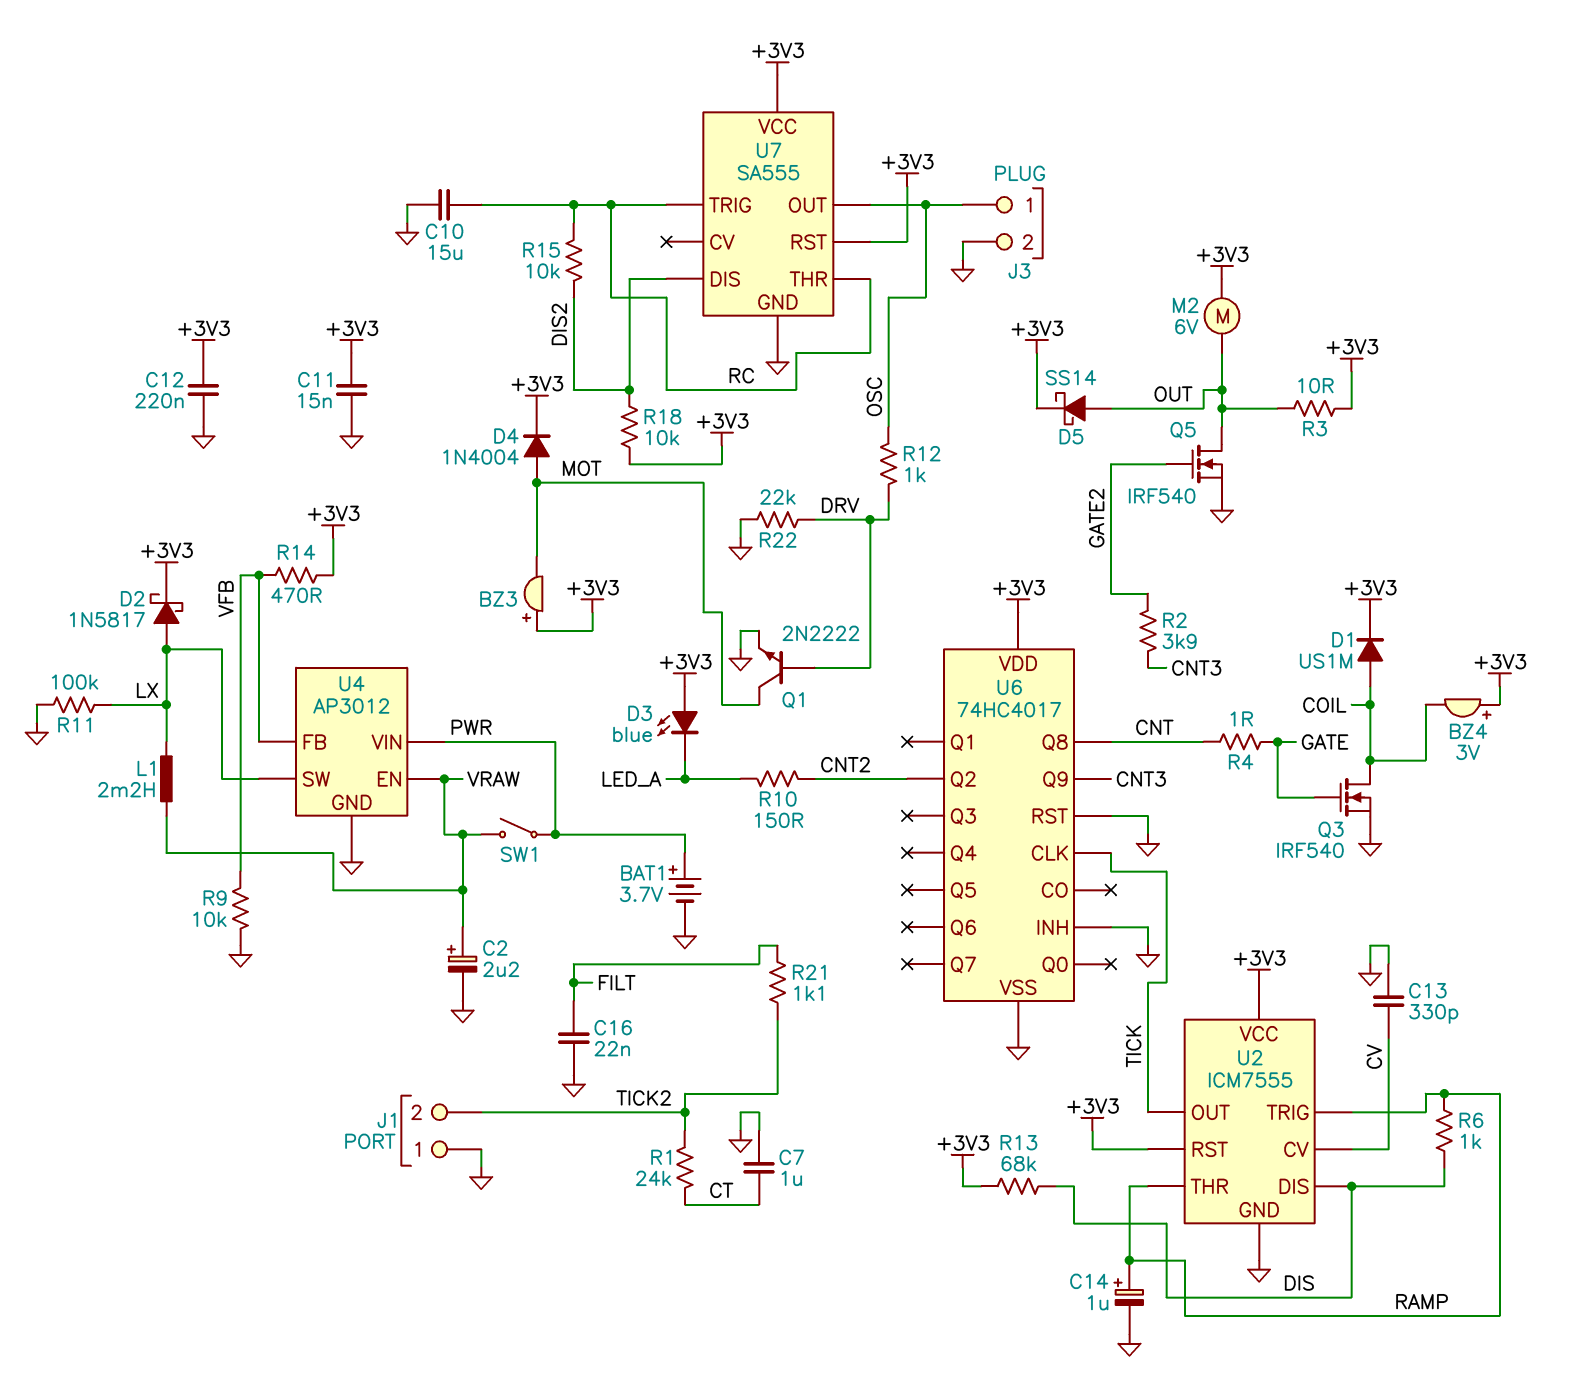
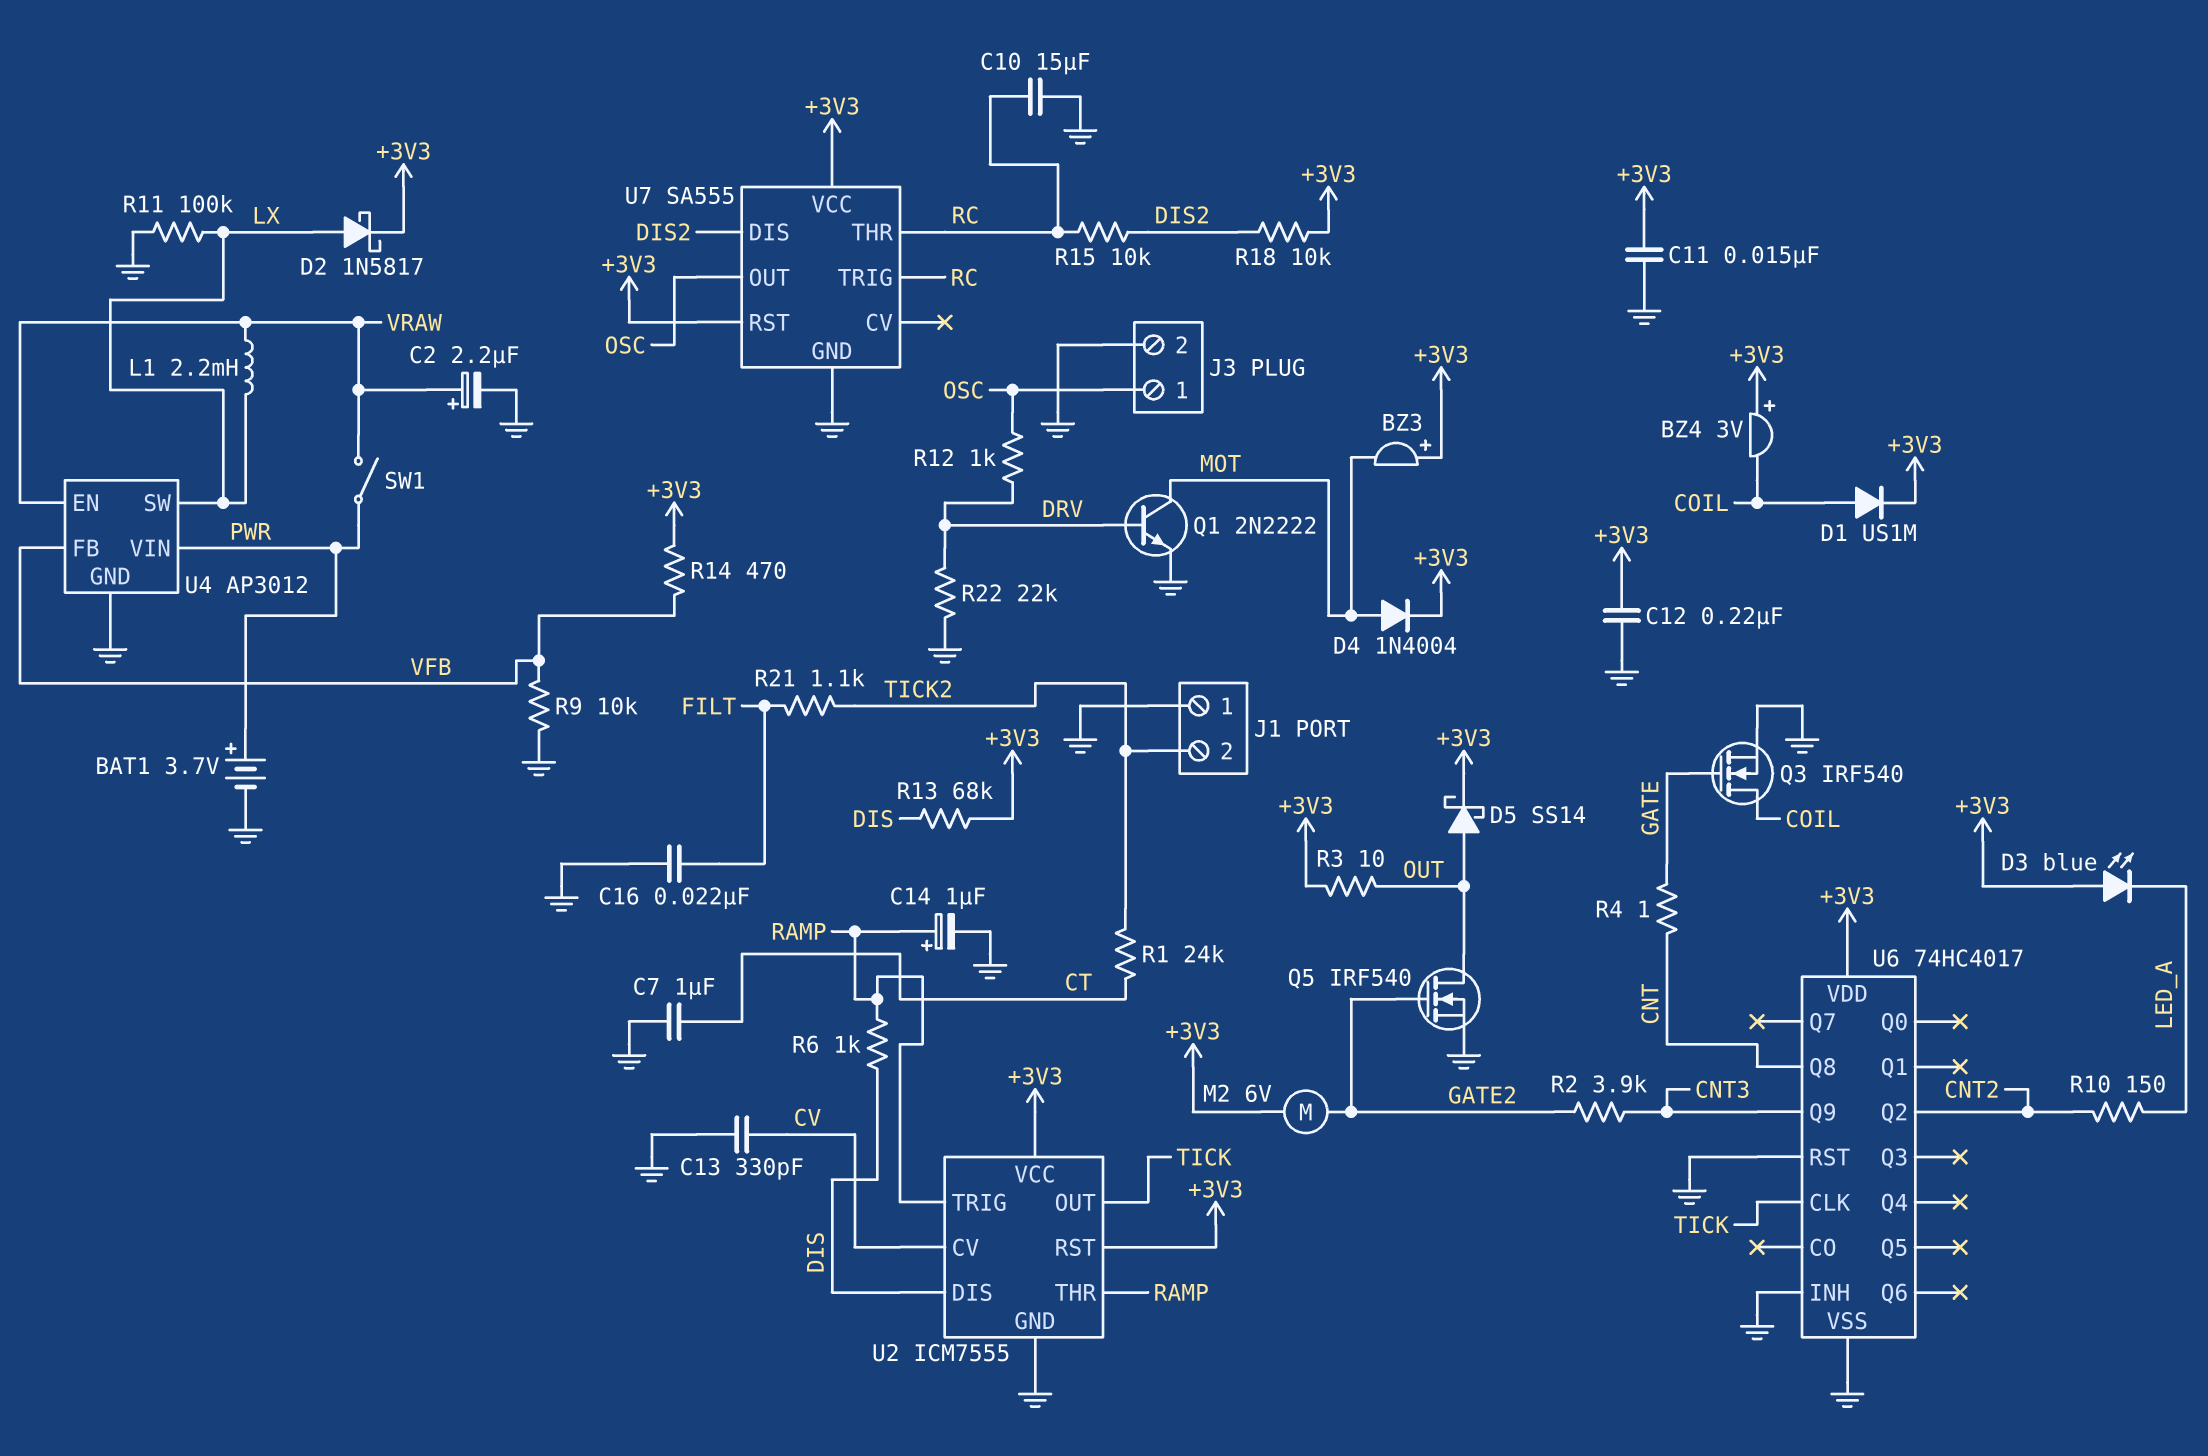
M2: motor 6V (+3V3, OUT) -> motor 6V (+3V3, GATE2)

